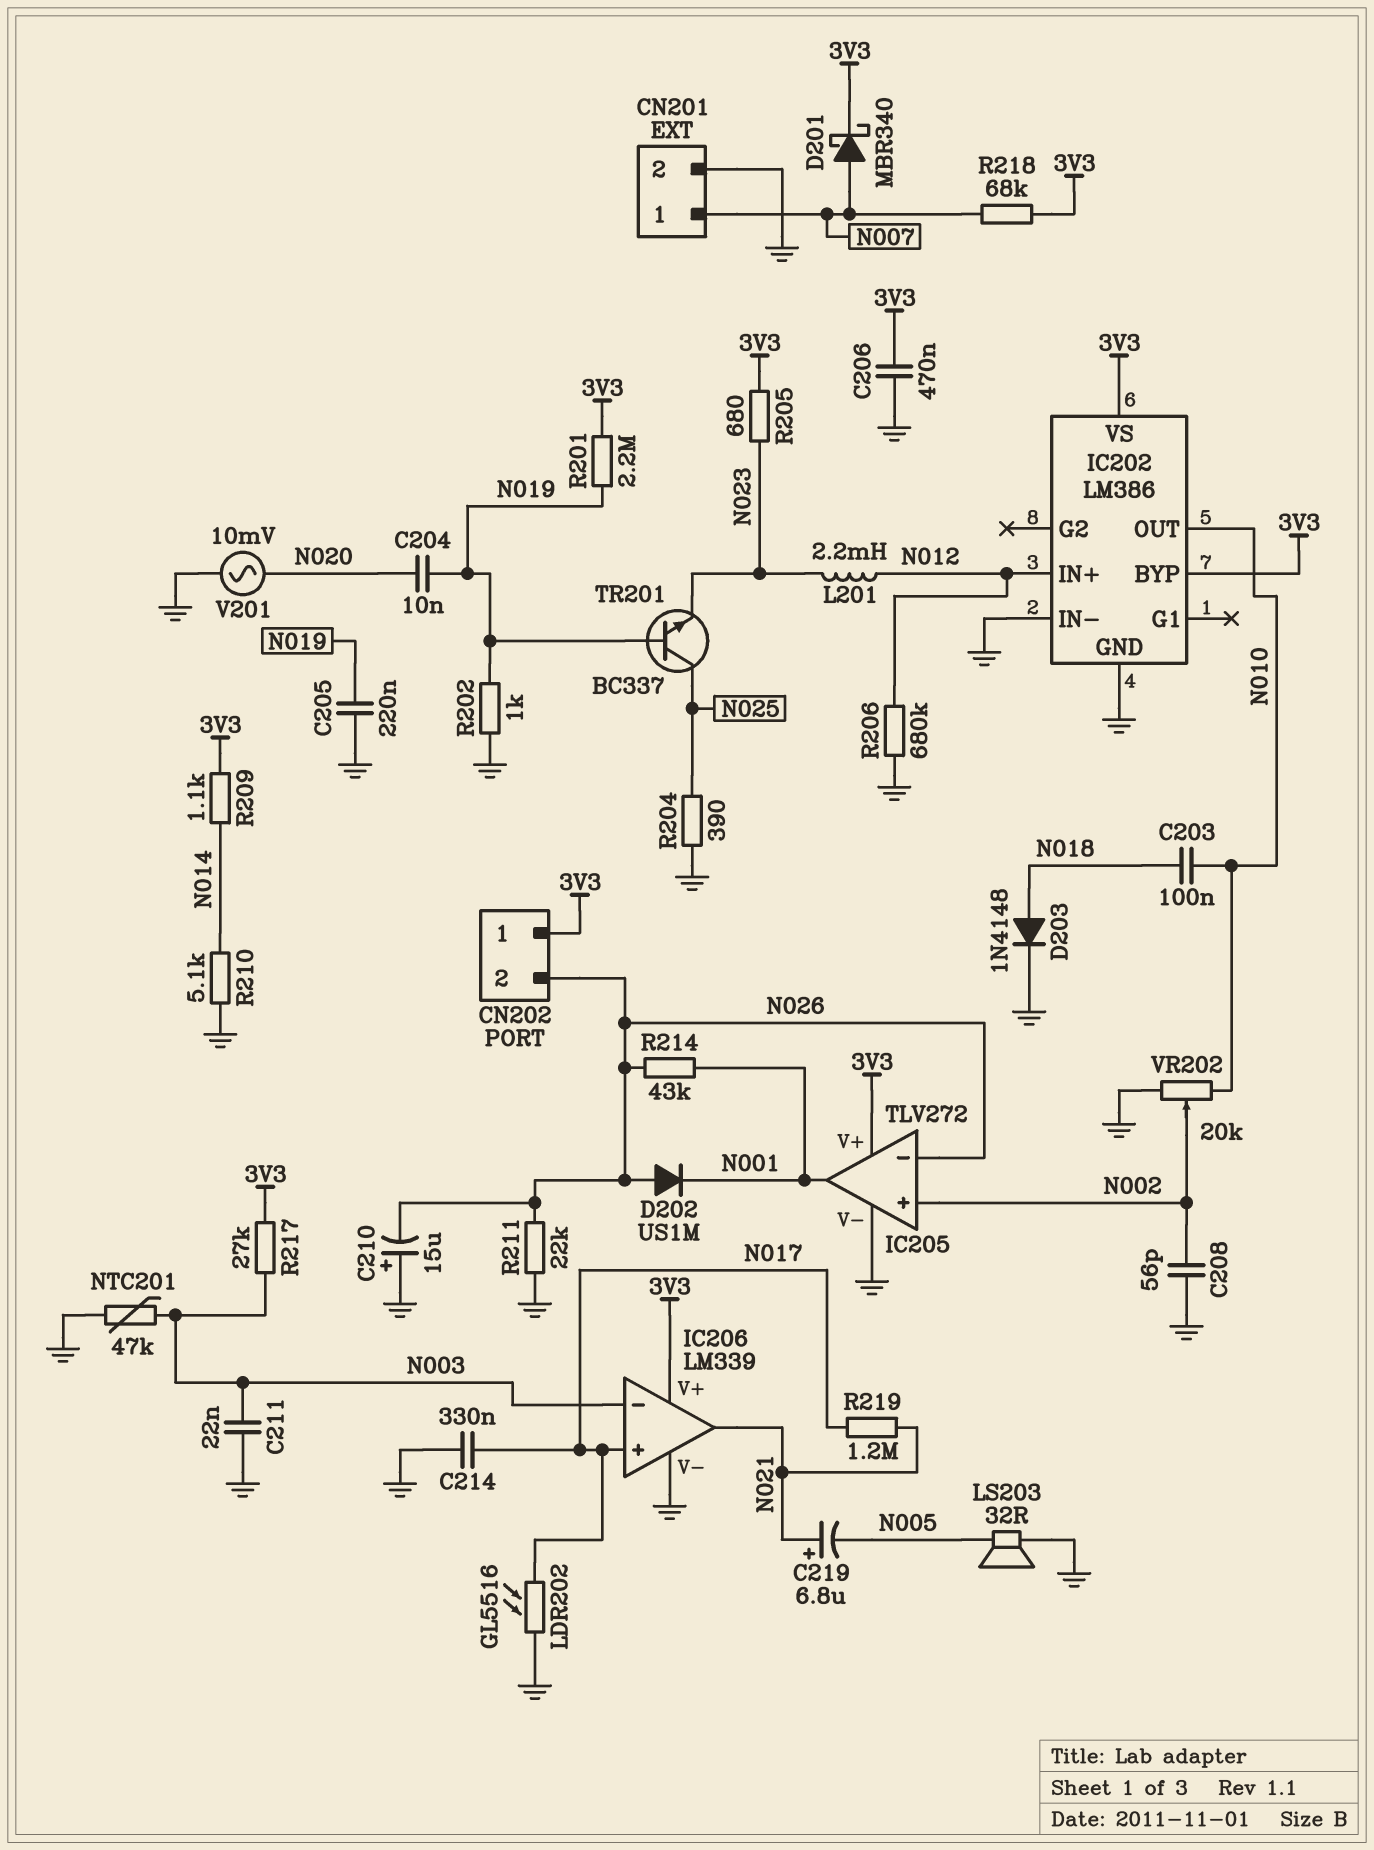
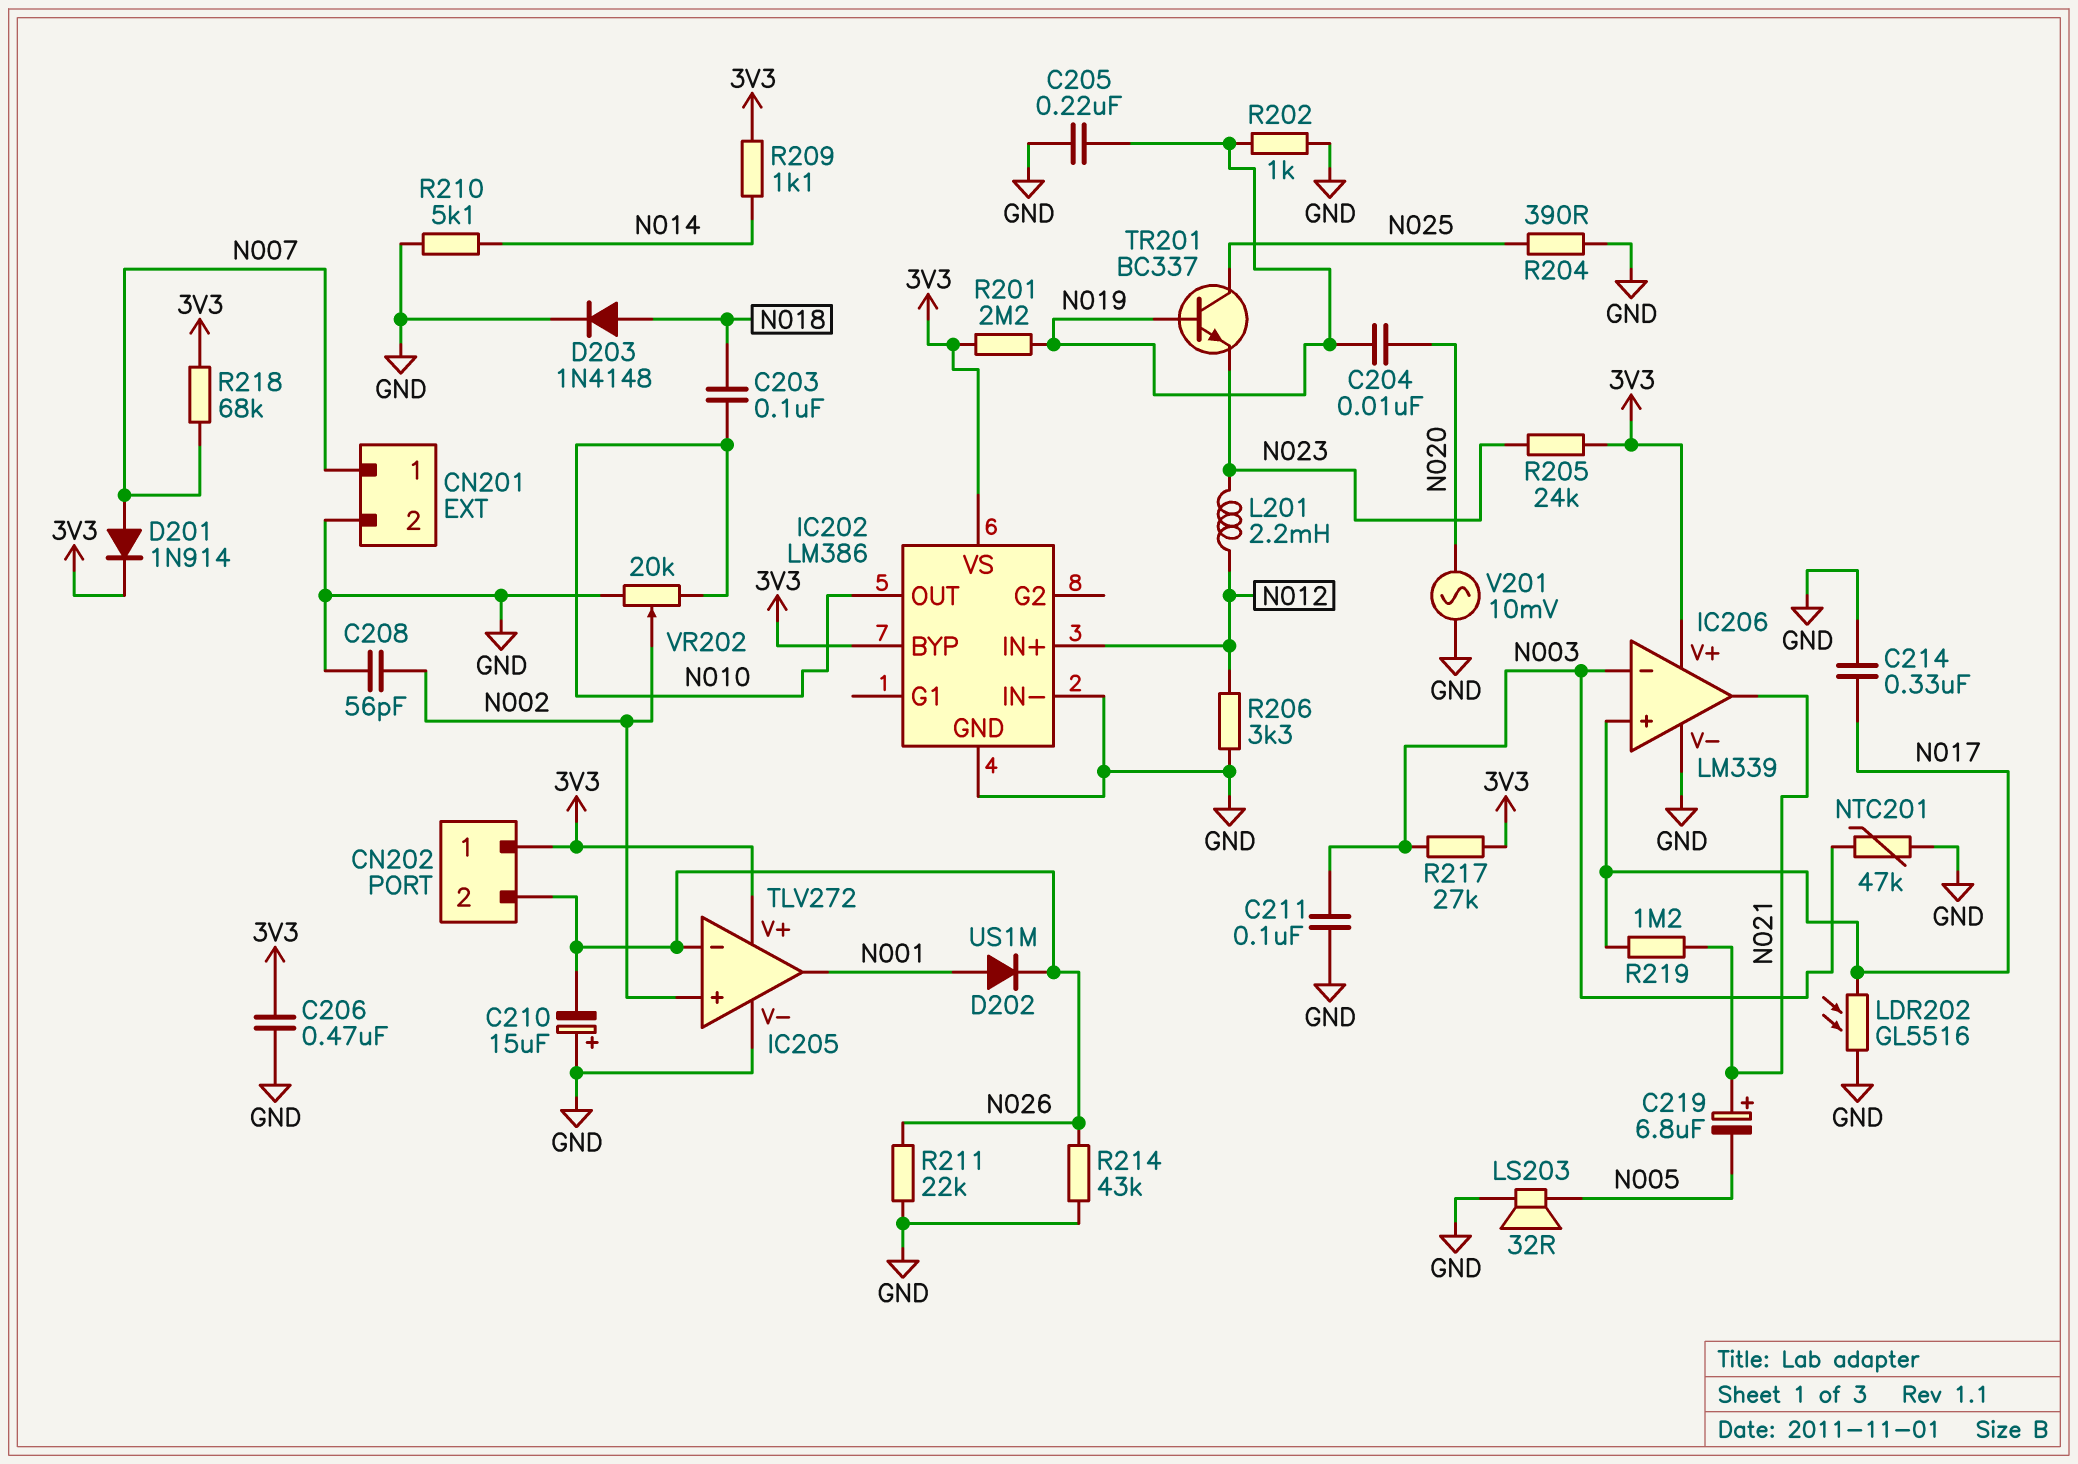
C211: 22nF (GND, N003) -> 100nF (GND, N003)
D201: schottky MBR340 (A N007, K 3V3) -> diode 1N914 (A N007, K 3V3)
D202: diode US1M (A N026, K N001) -> diode US1M (A N001, K N026)
R205: 680 (3V3, N023) -> 24k (3V3, N023)
R206: 680k (GND, N012) -> 3.3k (GND, N012)
R214: 43k (N001, N026) -> 43k (GND, N026)

